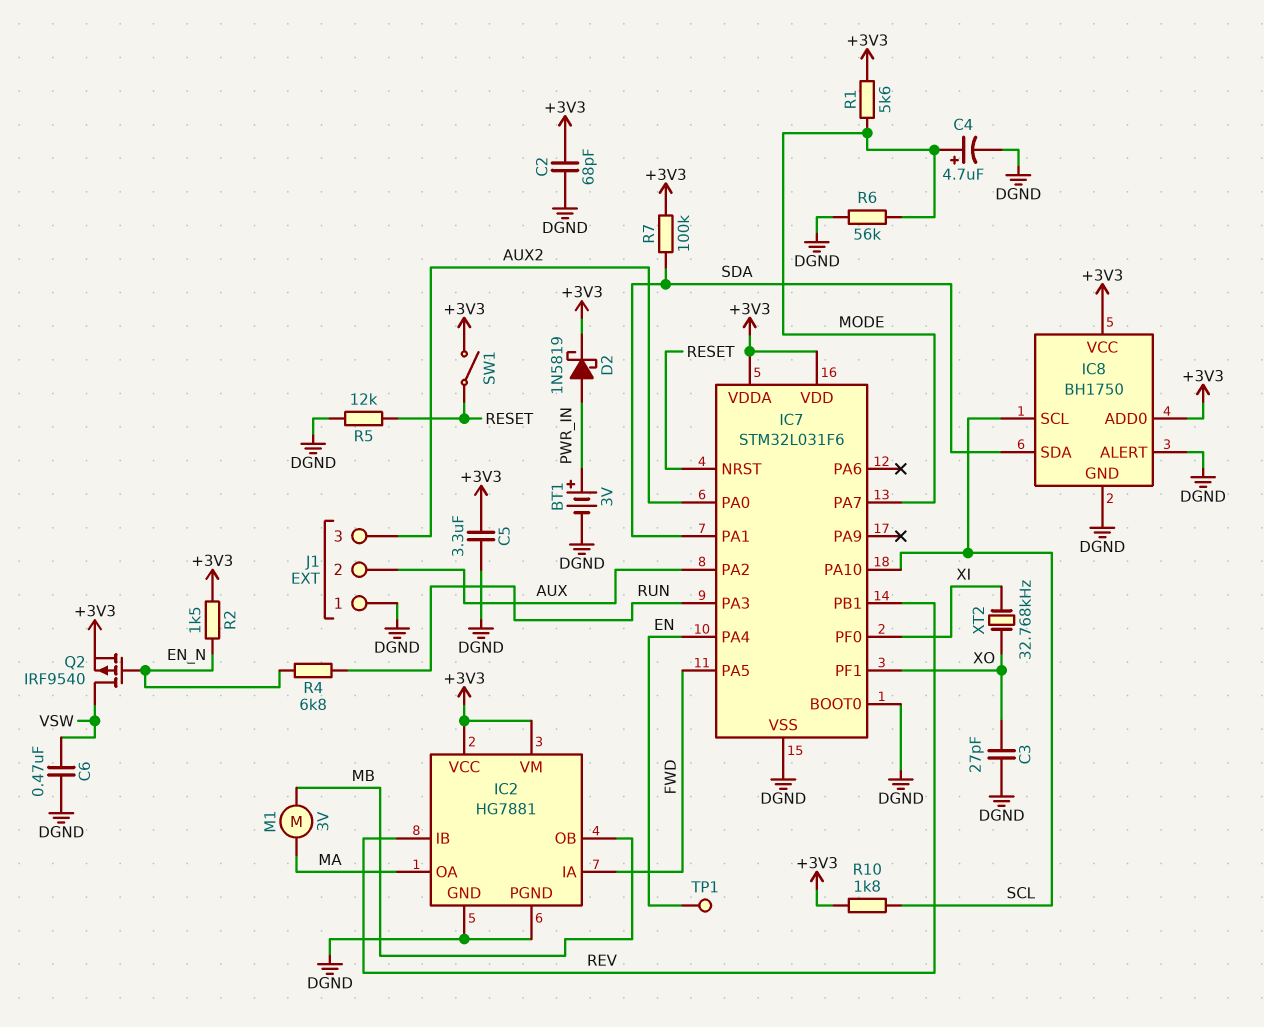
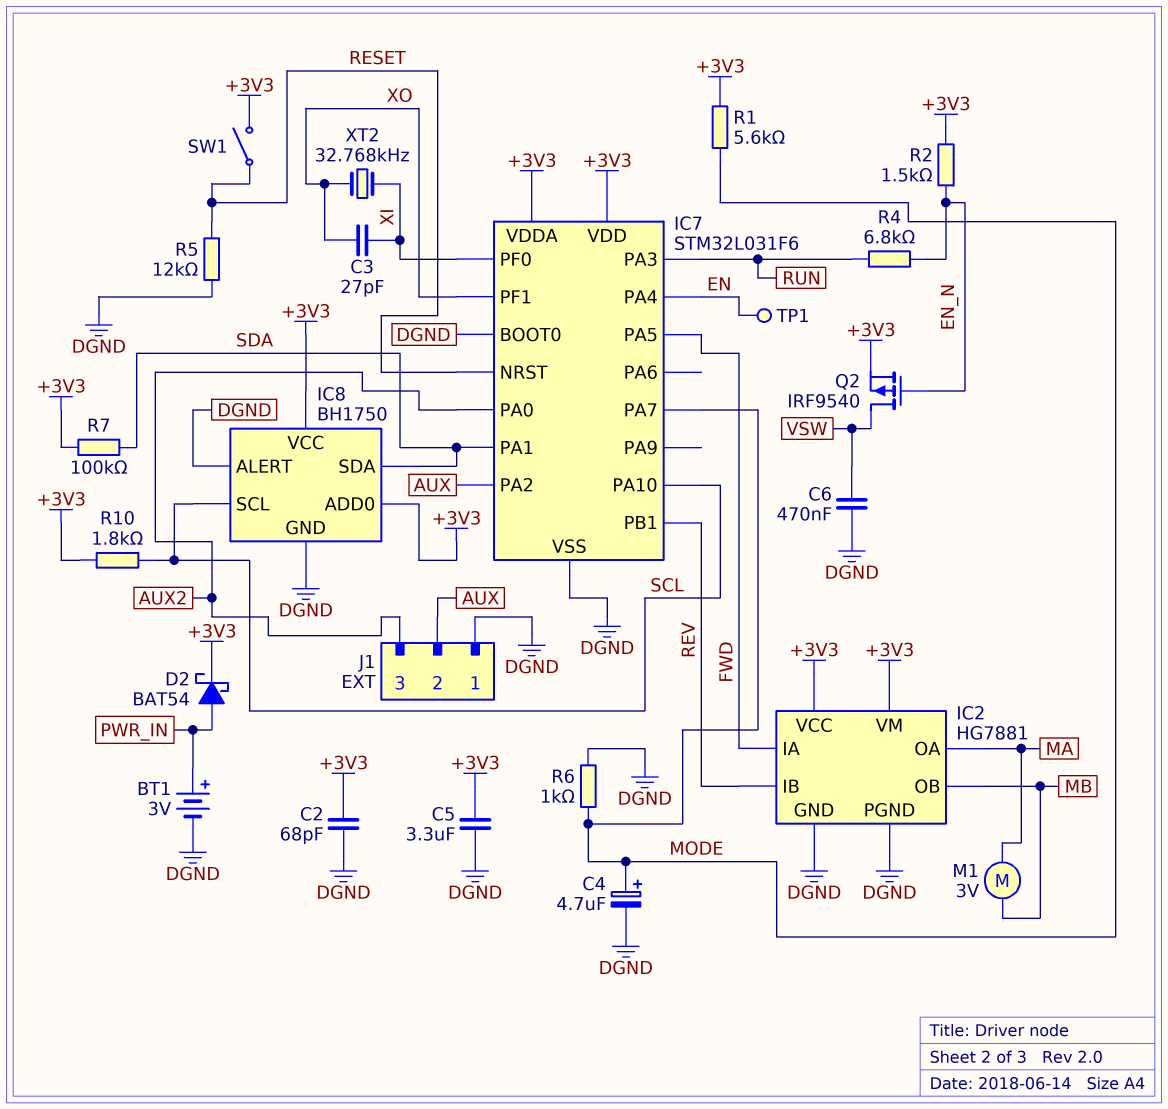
C3: 27pF (DGND, XO) -> 27pF (XI, XO)
D2: schottky 1N5819 (A PWR_IN, K +3V3) -> schottky BAT54 (A PWR_IN, K +3V3)
R6: 56k (DGND, MODE) -> 1k (DGND, MODE)

